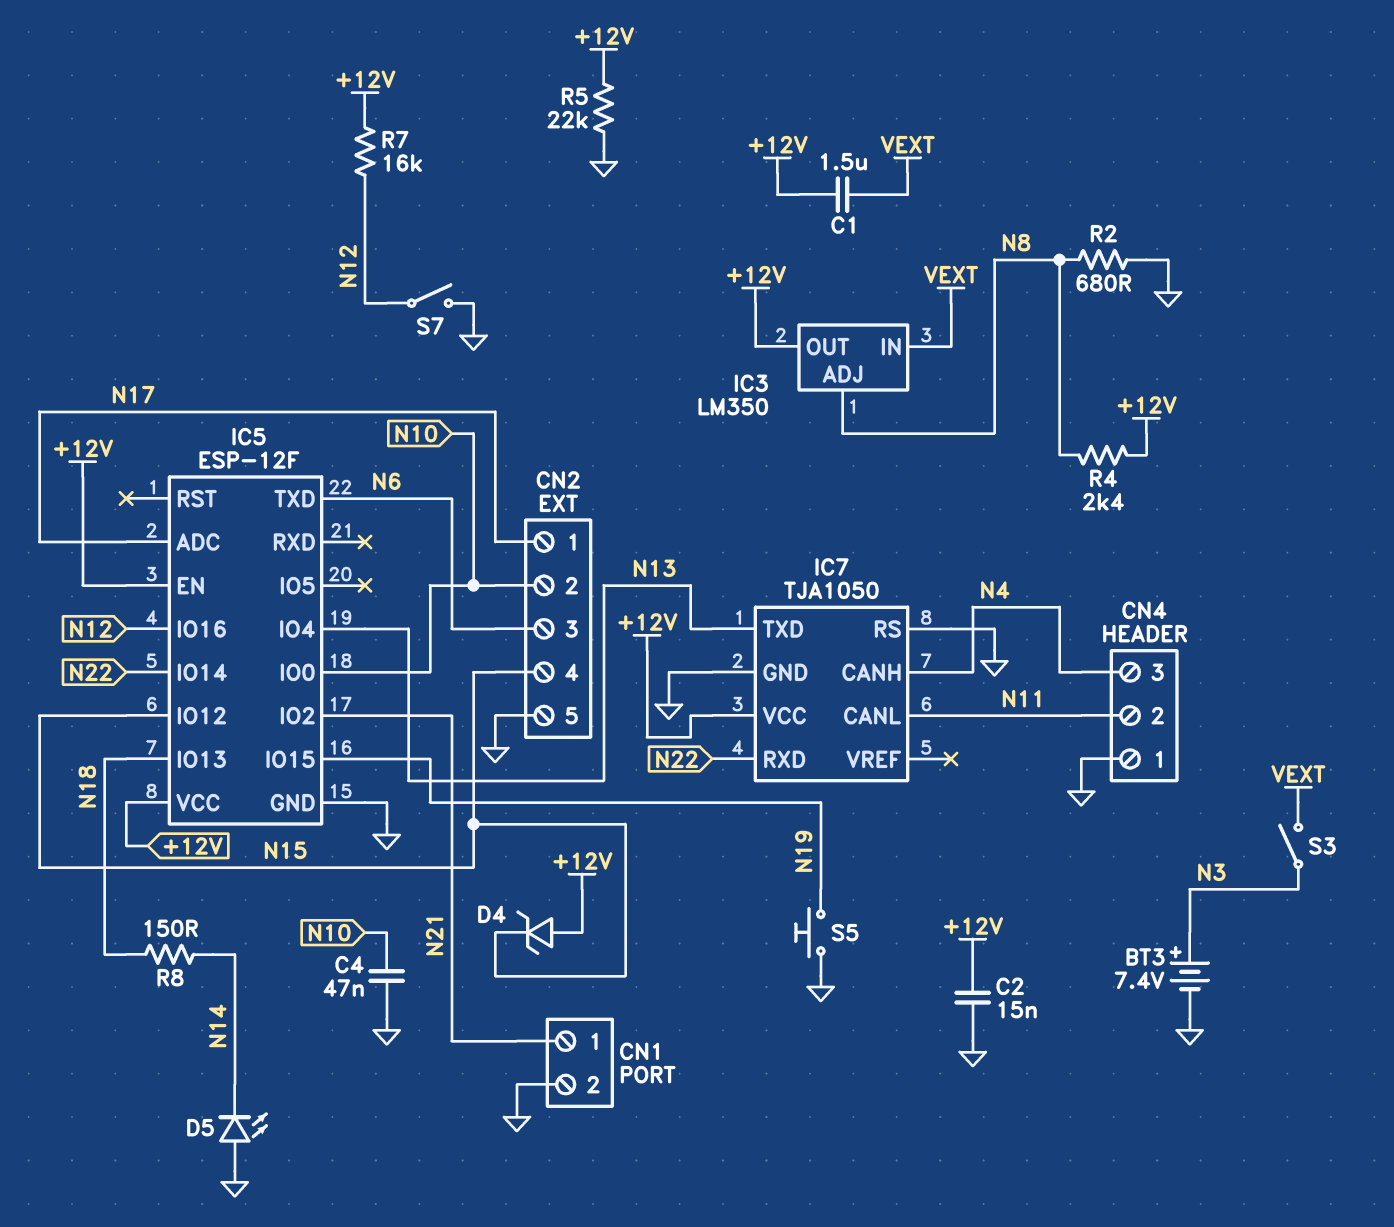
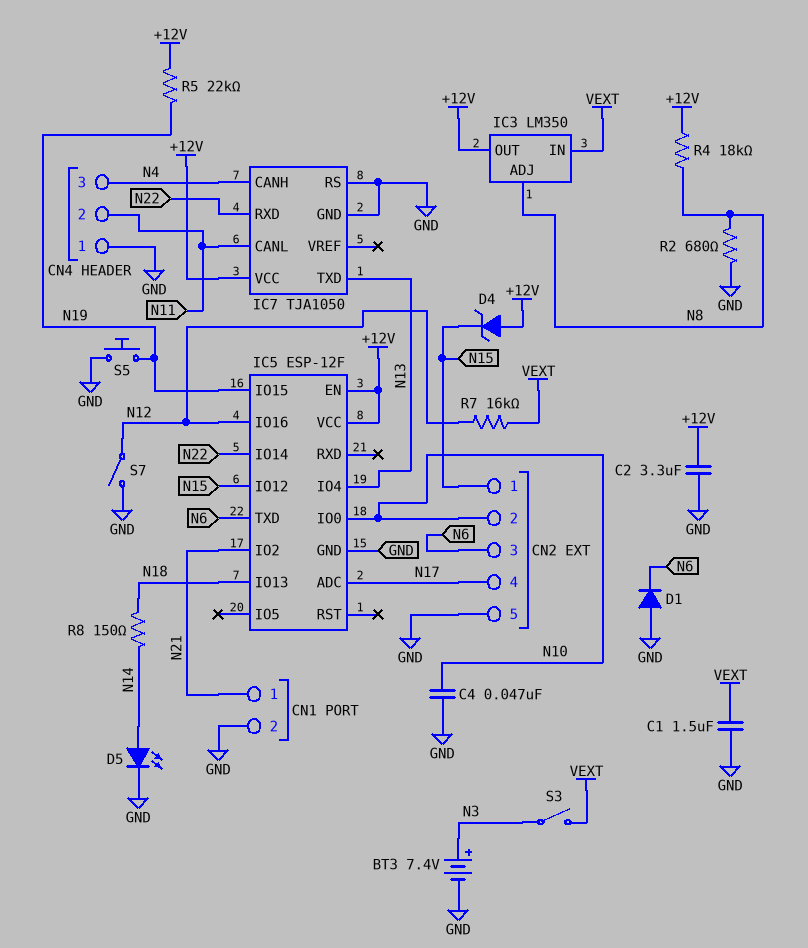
C1: 1.5uF (+12V, VEXT) -> 1.5uF (GND, VEXT)
C2: 15nF (+12V, GND) -> 3.3uF (+12V, GND)
CN2 pin 1: N17 -> N15
CN2 pin 4: N15 -> N17
D1: none -> diode (A GND, K N6)
D5: LED (A GND, K N14) -> LED (A N14, K GND)
R4: 2.4k (+12V, N8) -> 18k (+12V, N8)
R5: 22k (+12V, GND) -> 22k (+12V, N19)
R7: 16k (+12V, N12) -> 16k (N12, VEXT)

